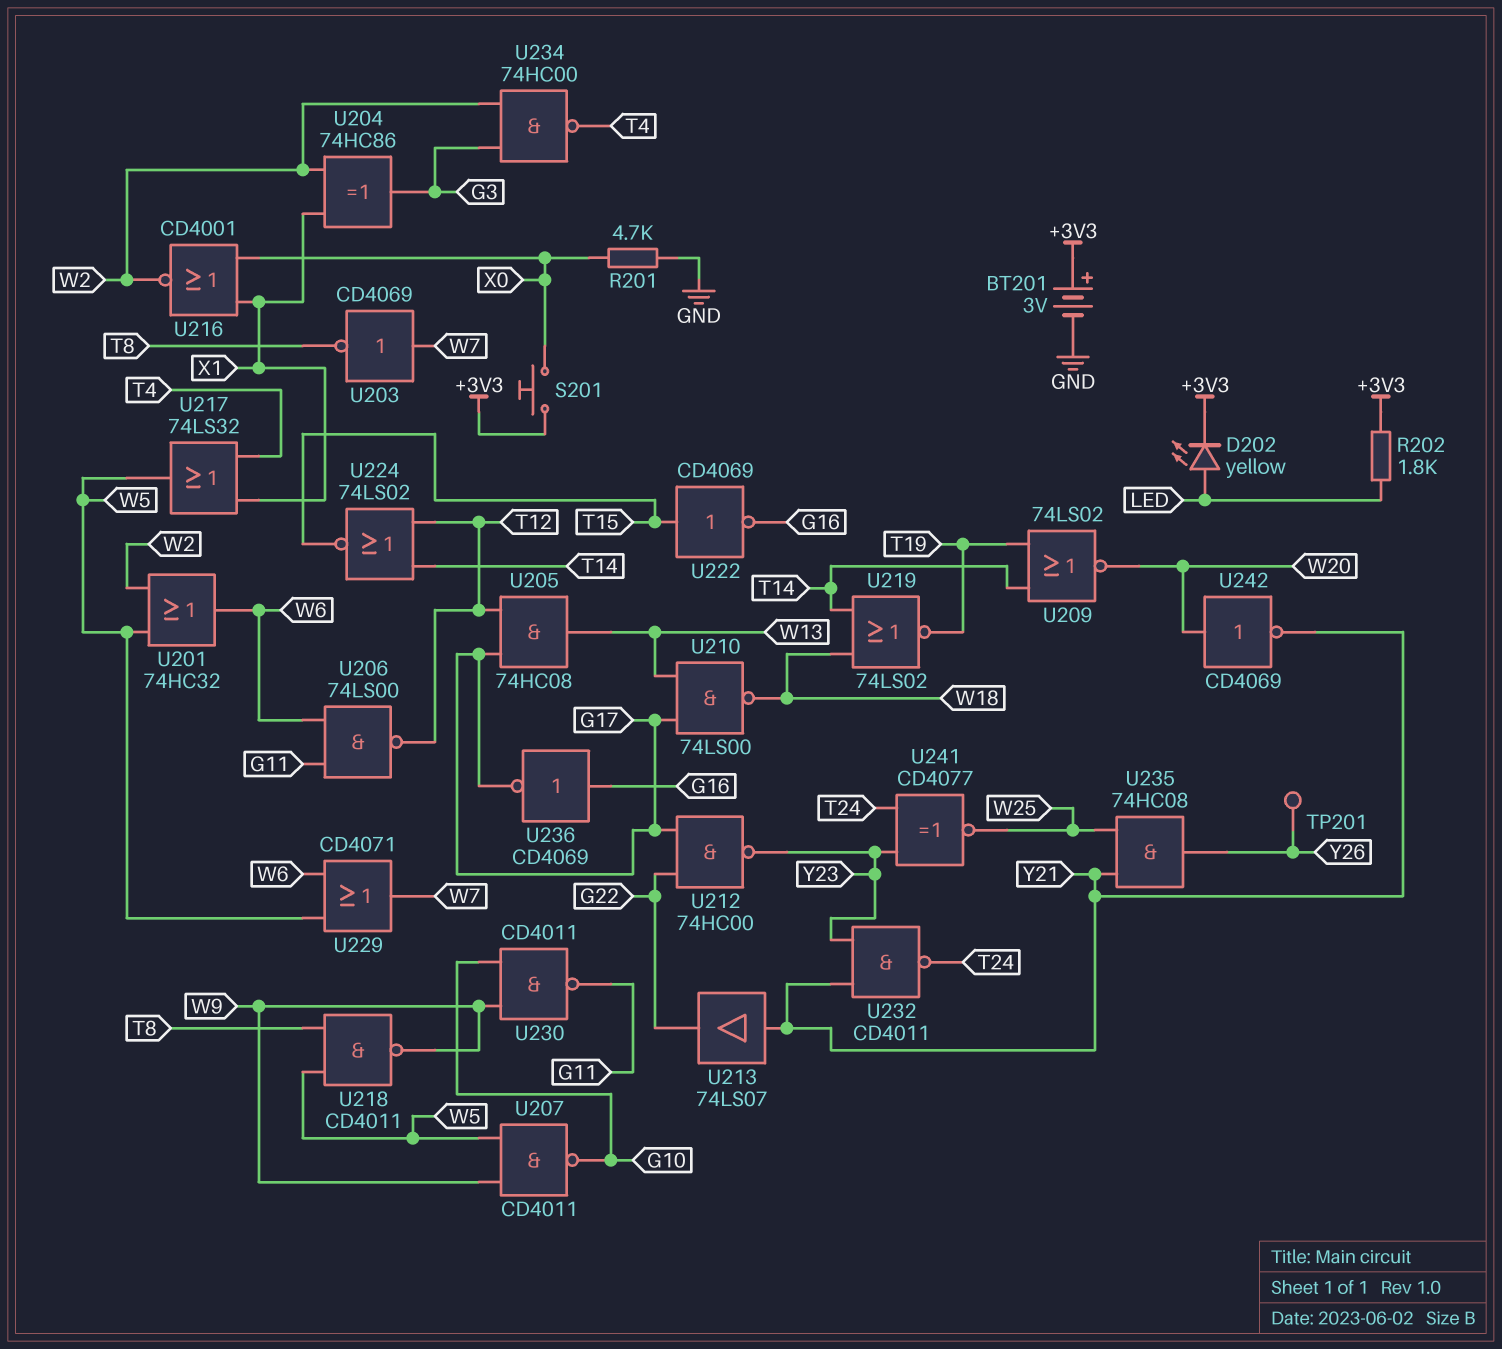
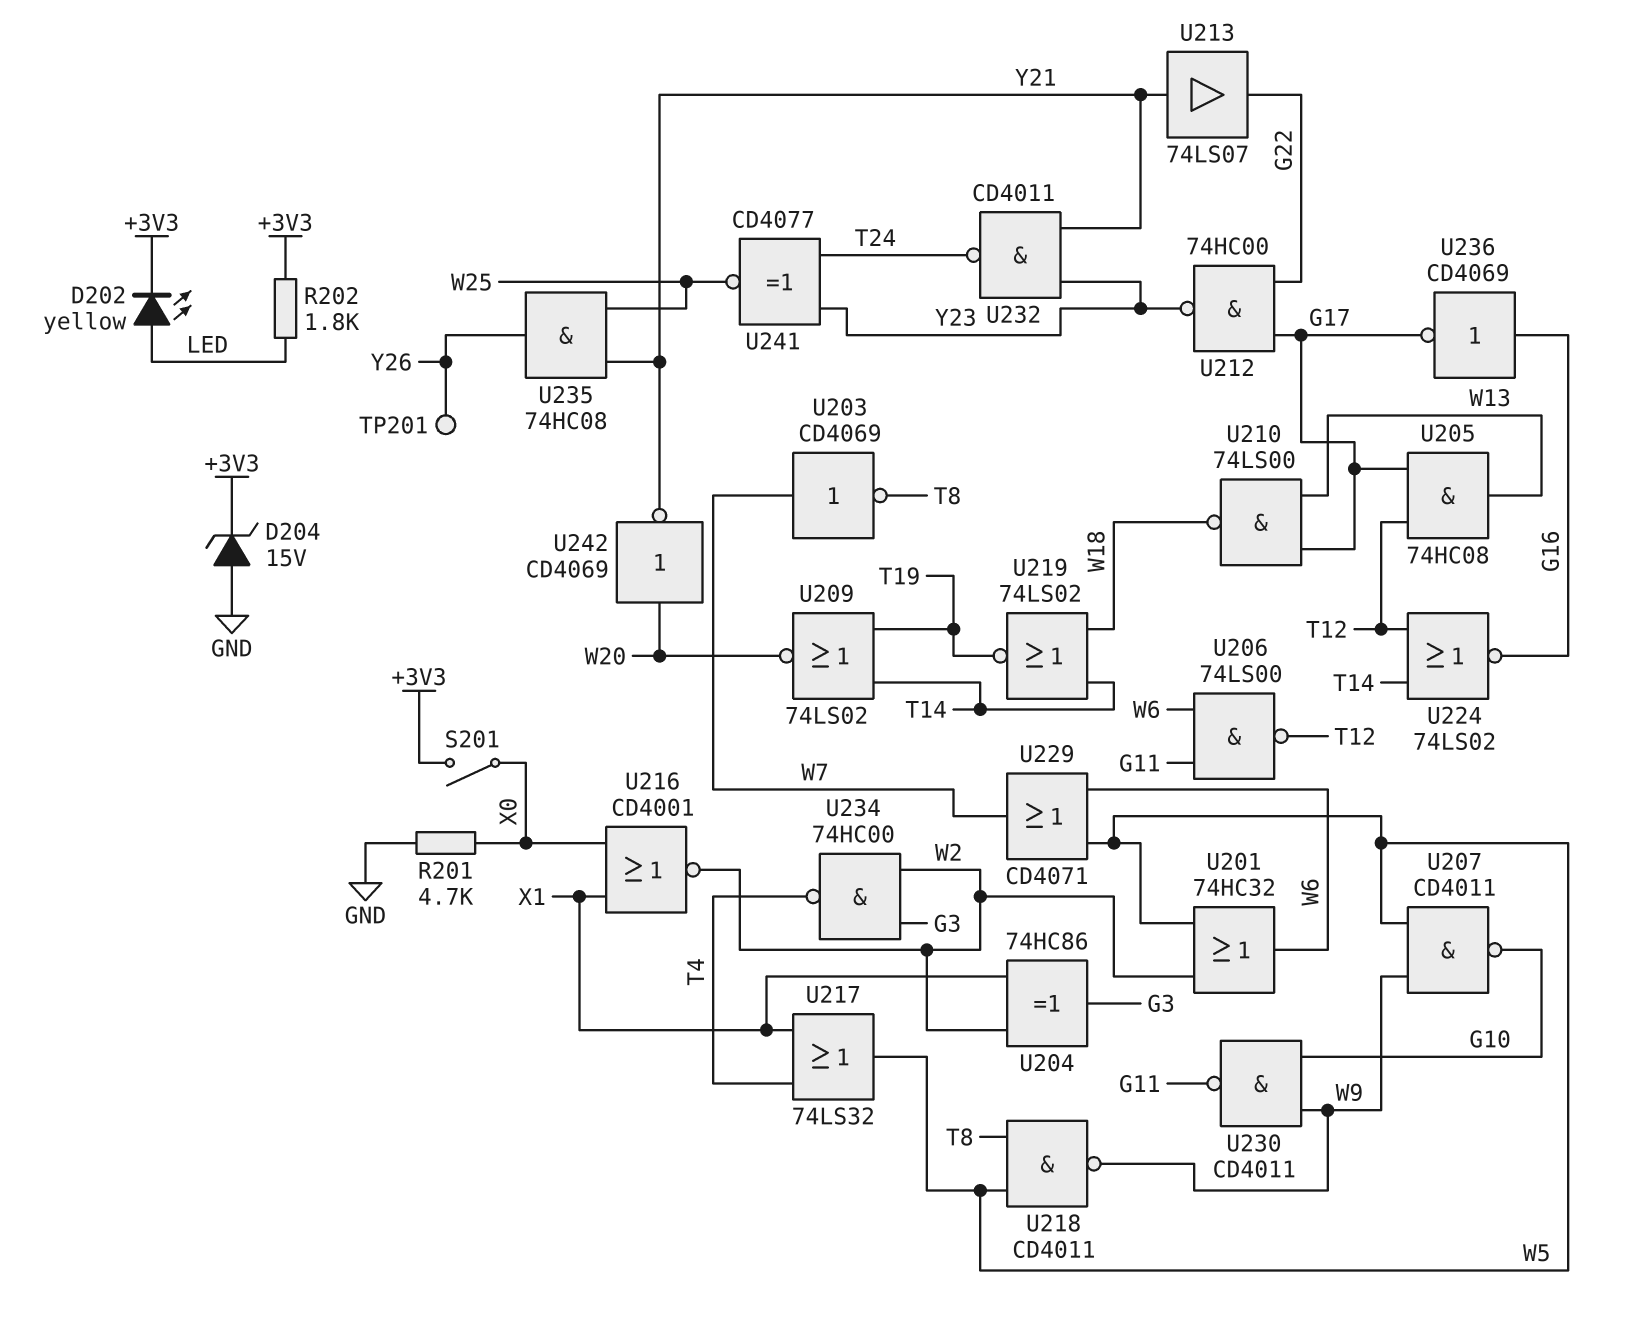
BT201: 3V (plus +3V3, minus GND) -> none
D204: none -> zener 15V (A GND, K +3V3)
S201: button (+3V3, X0) -> switch (+3V3, X0)
U222: NOT CD4069 (in T15, out G16) -> none
U224: NOR 74LS02 (in T12, in T14, out T15) -> NOR 74LS02 (in T12, in T14, out G16)

